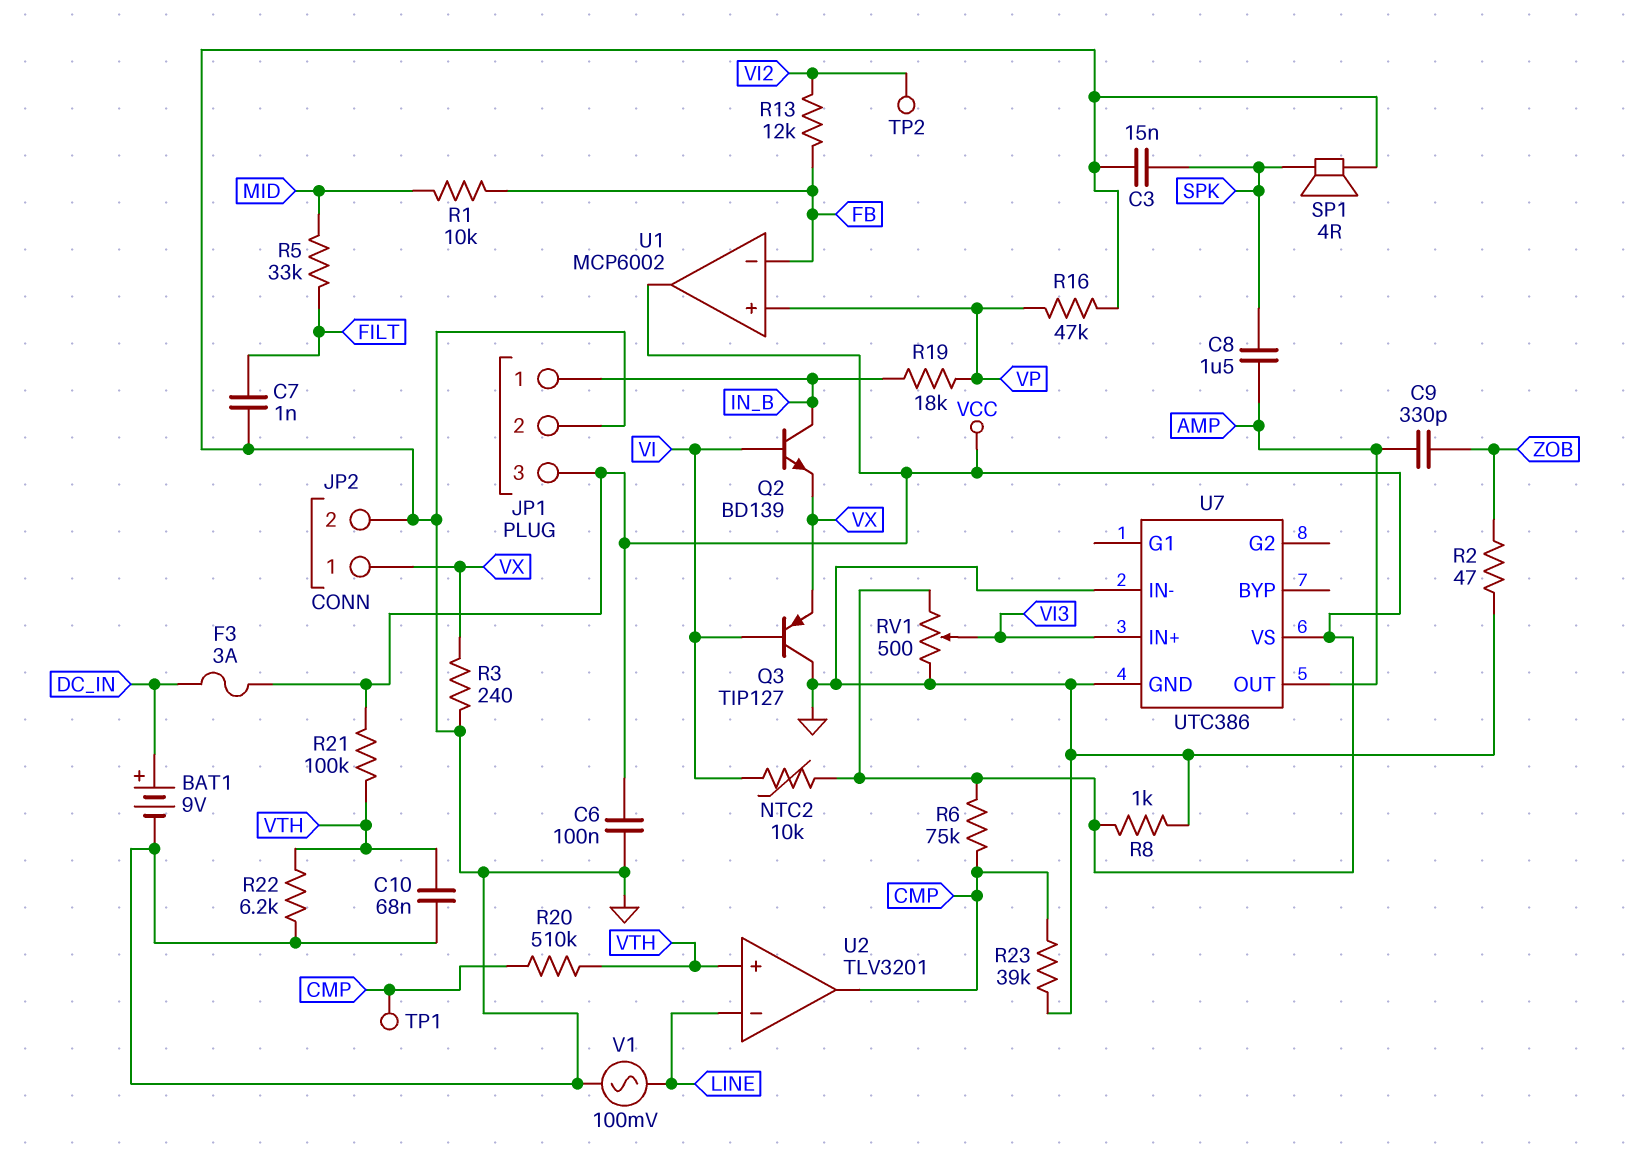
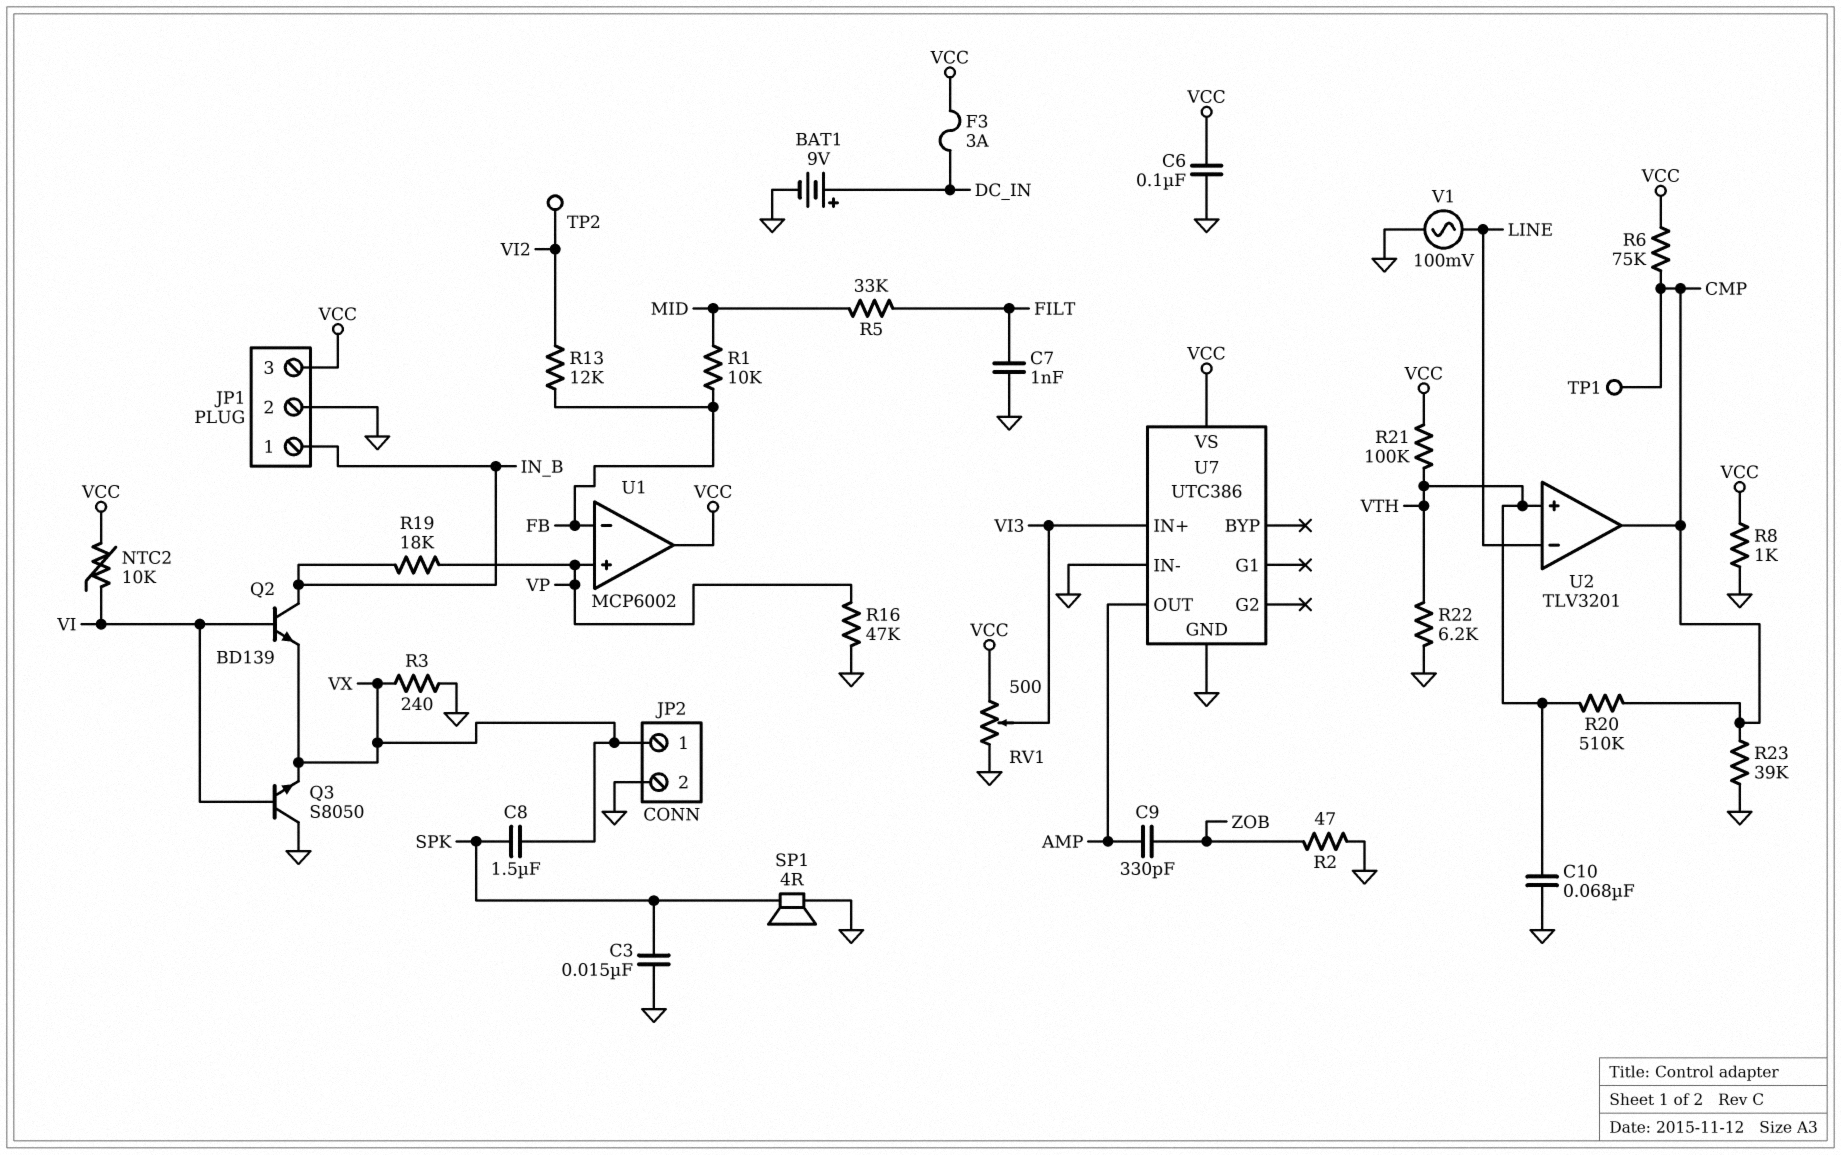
C8: 1.5uF (AMP, SPK) -> 1.5uF (SPK, VX)
Q3: PNP TIP127 (B VI, C GND, E VX) -> NPN S8050 (B VI, C GND, E VX)

